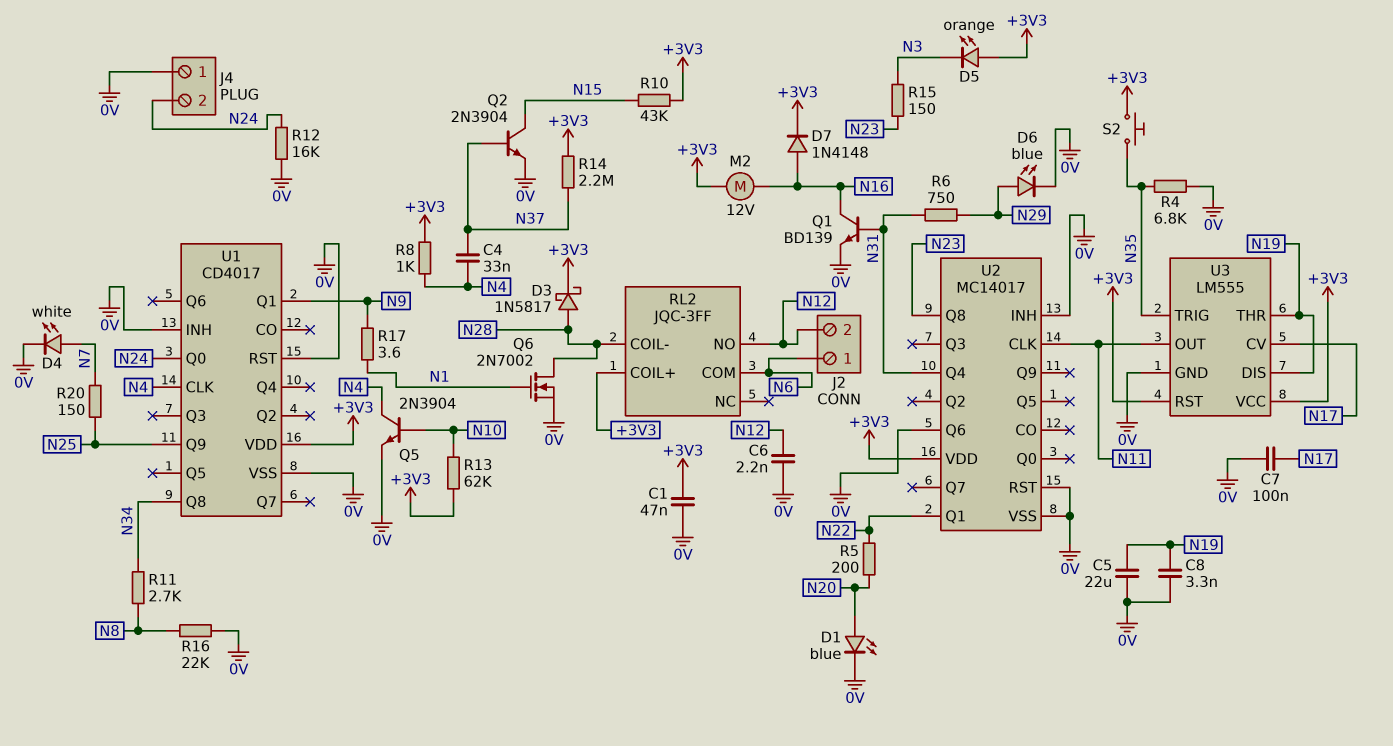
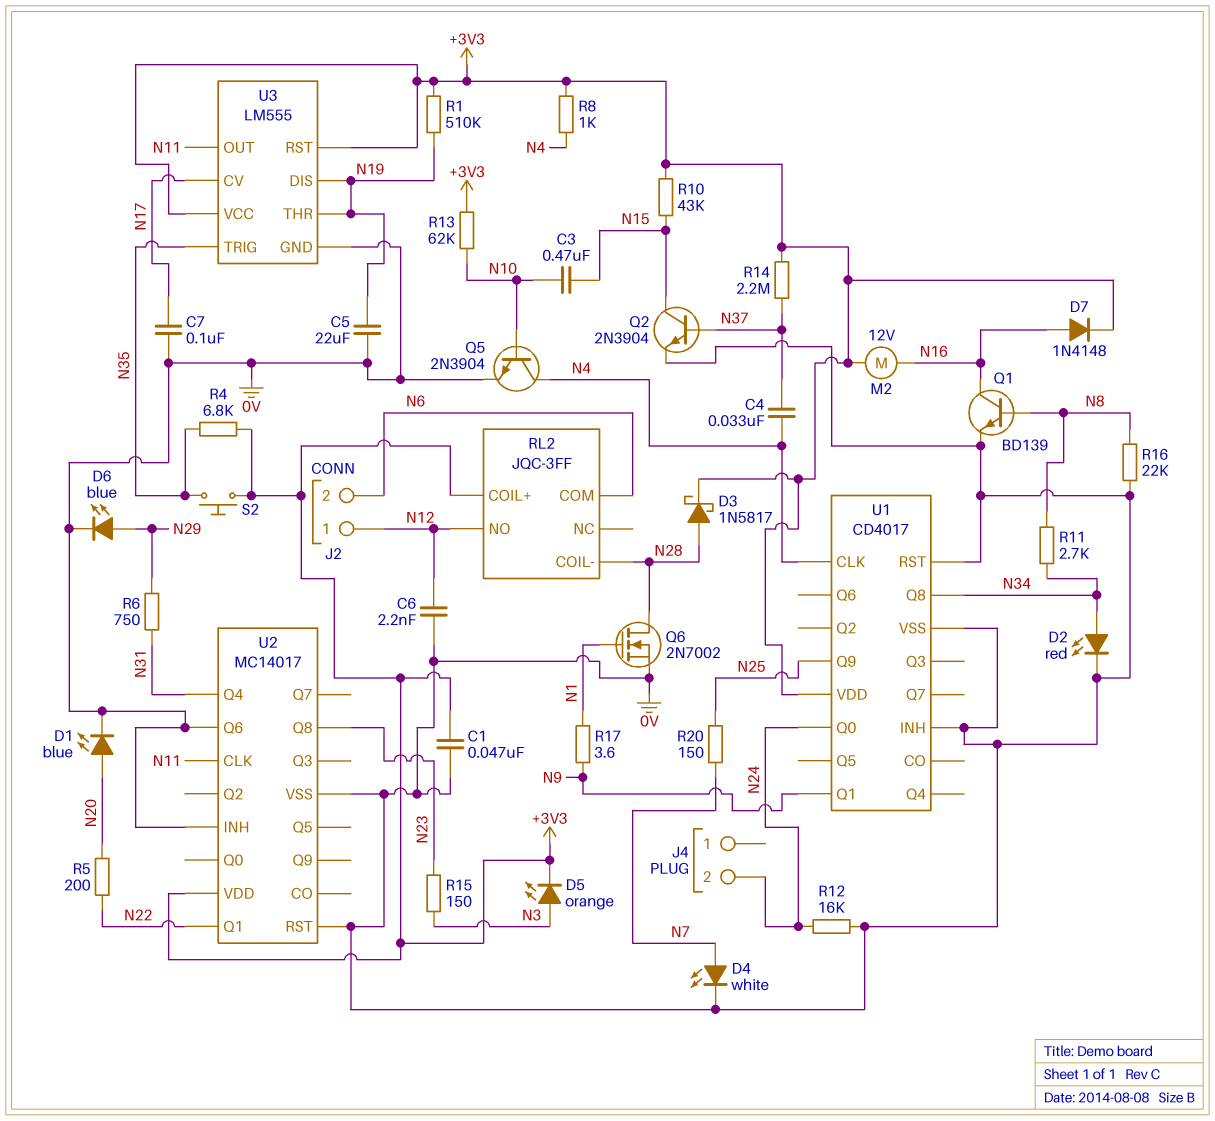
C3: none -> 470nF (N10, N15)
C8: 3.3nF (0V, N19) -> none
D2: none -> LED red (A N34, K 0V)
D5: LED orange (A +3V3, K N3) -> LED orange (A N3, K +3V3)
J2 pin 1: N6 -> N12
J2 pin 2: N12 -> N6
J4 pin 1: 0V -> none
Q1: NPN BD139 (B N31, C N16, E 0V) -> NPN BD139 (B N8, C N16, E 0V)
R1: none -> 510k (+3V3, N19)
R4: 6.8k (0V, N35) -> 6.8k (+3V3, N35)

